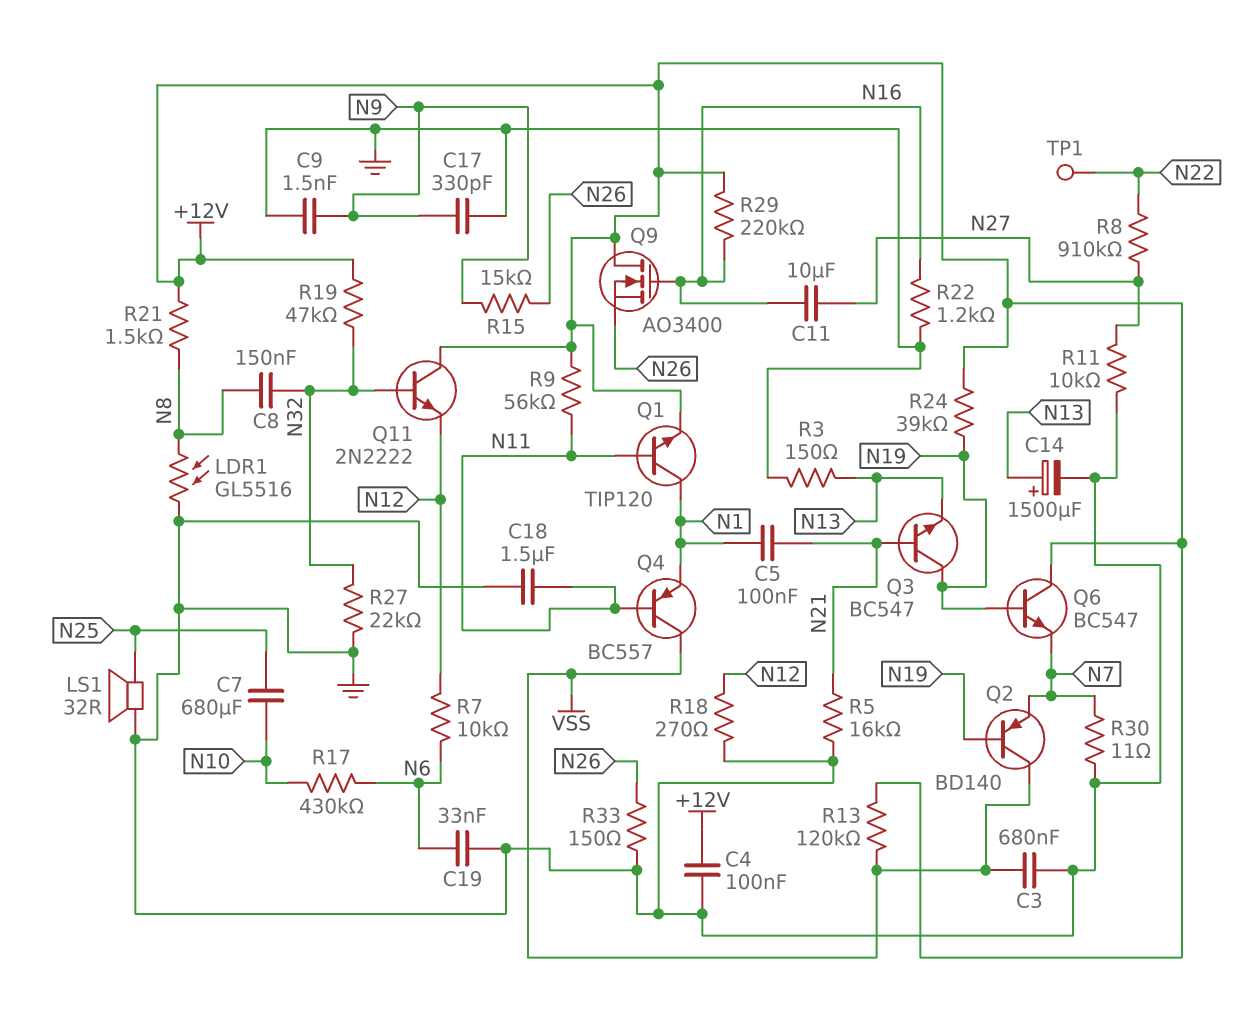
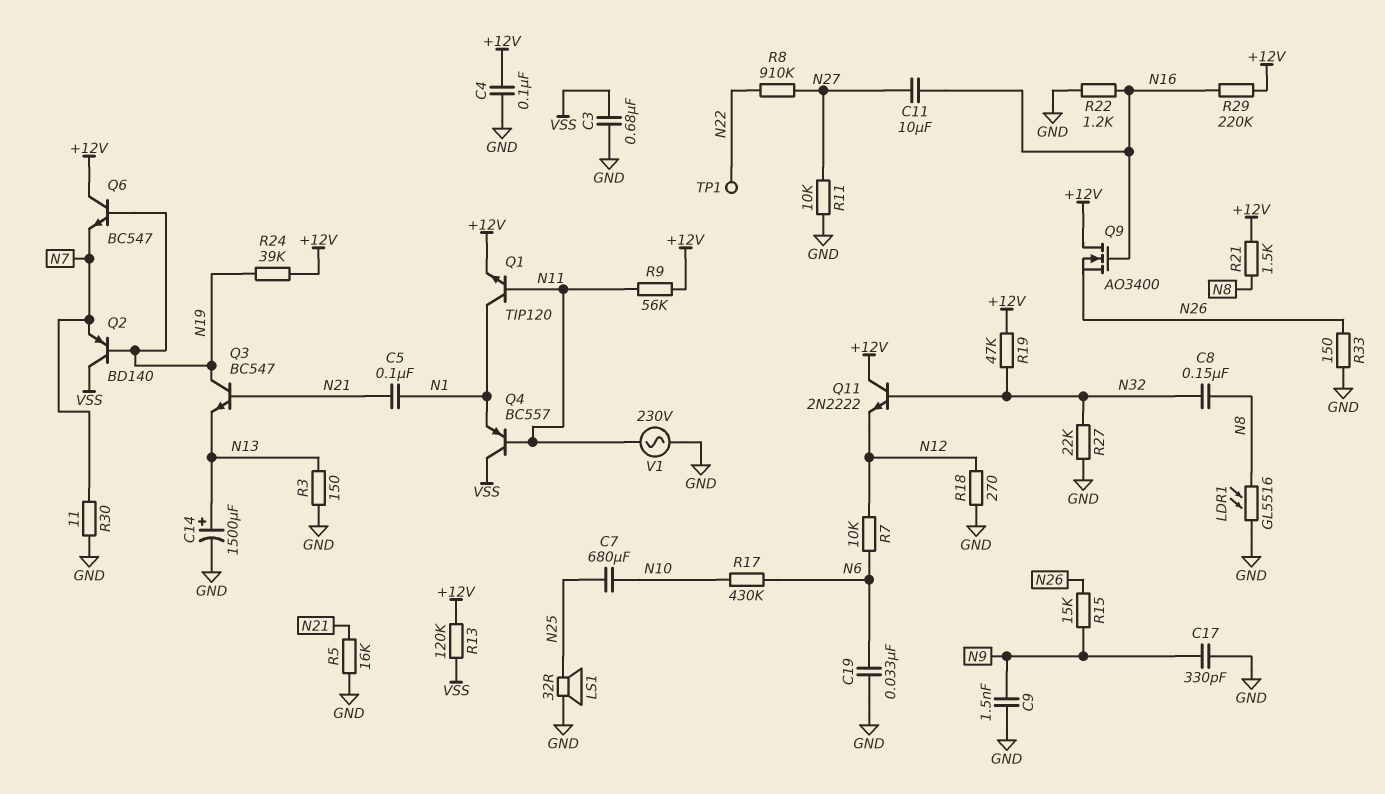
C18: 1.5uF (GND, N11) -> none
V1: none -> AC 230V (GND, N11)

